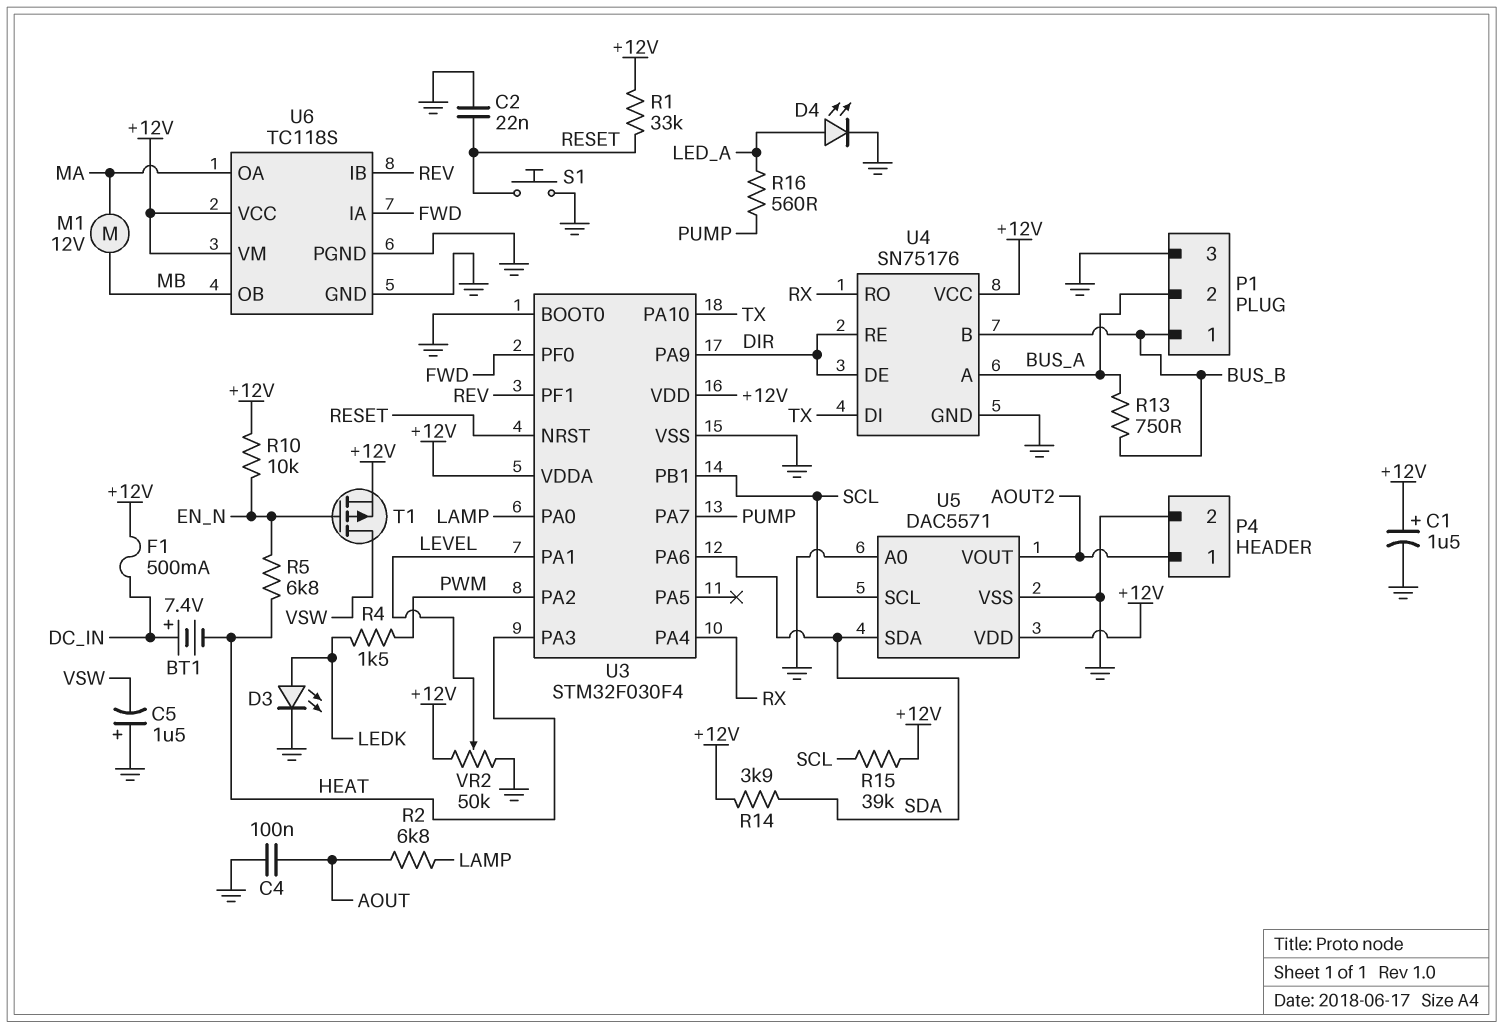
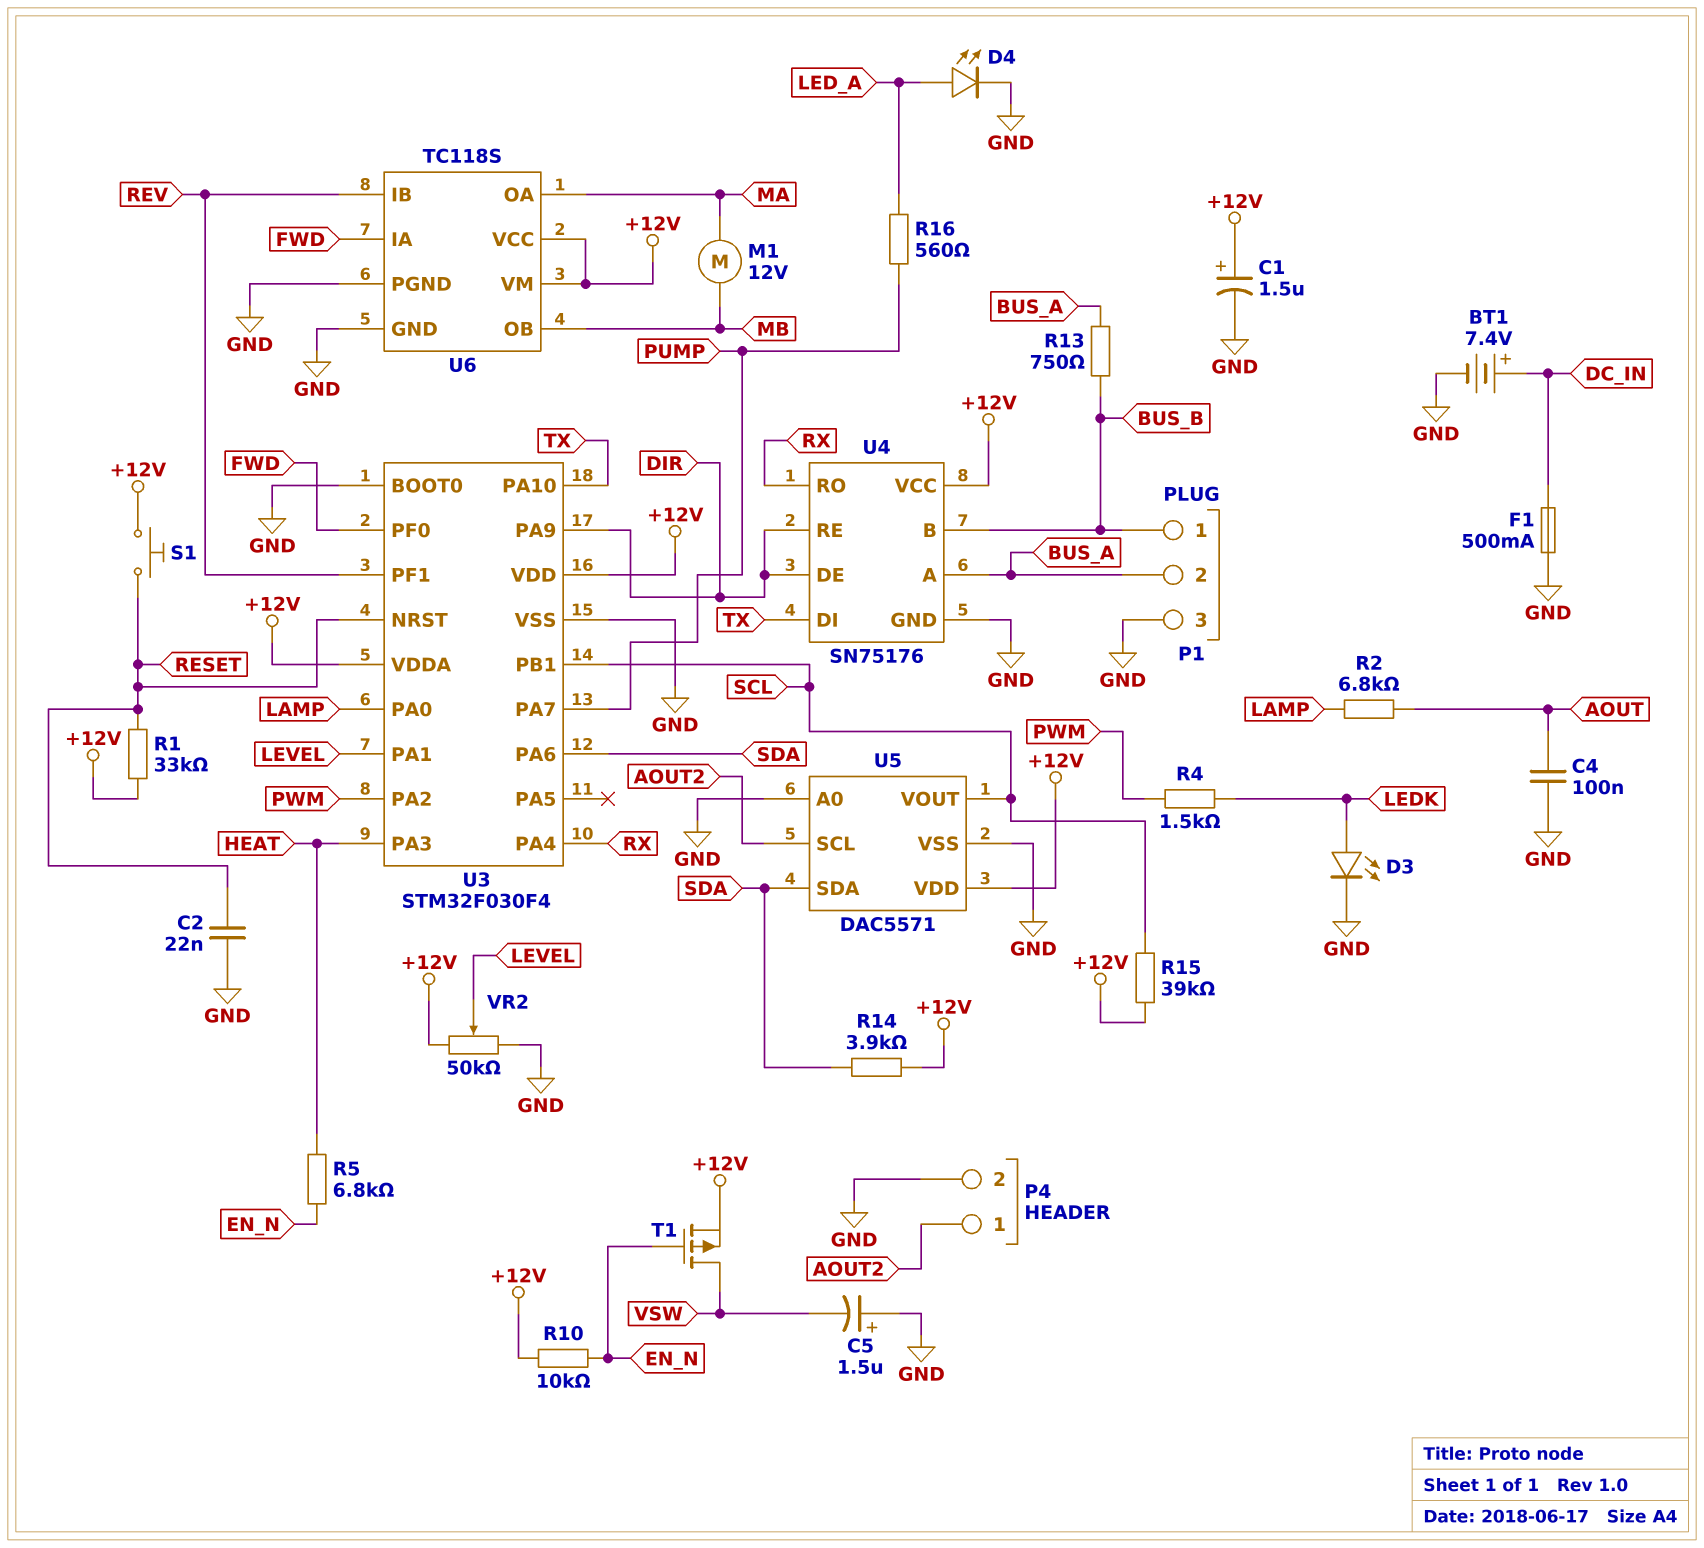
BT1: 7.4V (plus DC_IN, minus HEAT) -> 7.4V (plus DC_IN, minus GND)
F1: 500mA (+12V, DC_IN) -> 500mA (DC_IN, GND)
S1: button (GND, RESET) -> button (+12V, RESET)
U5 pin SCL: SCL -> AOUT2
U5 pin VOUT: AOUT2 -> SCL

